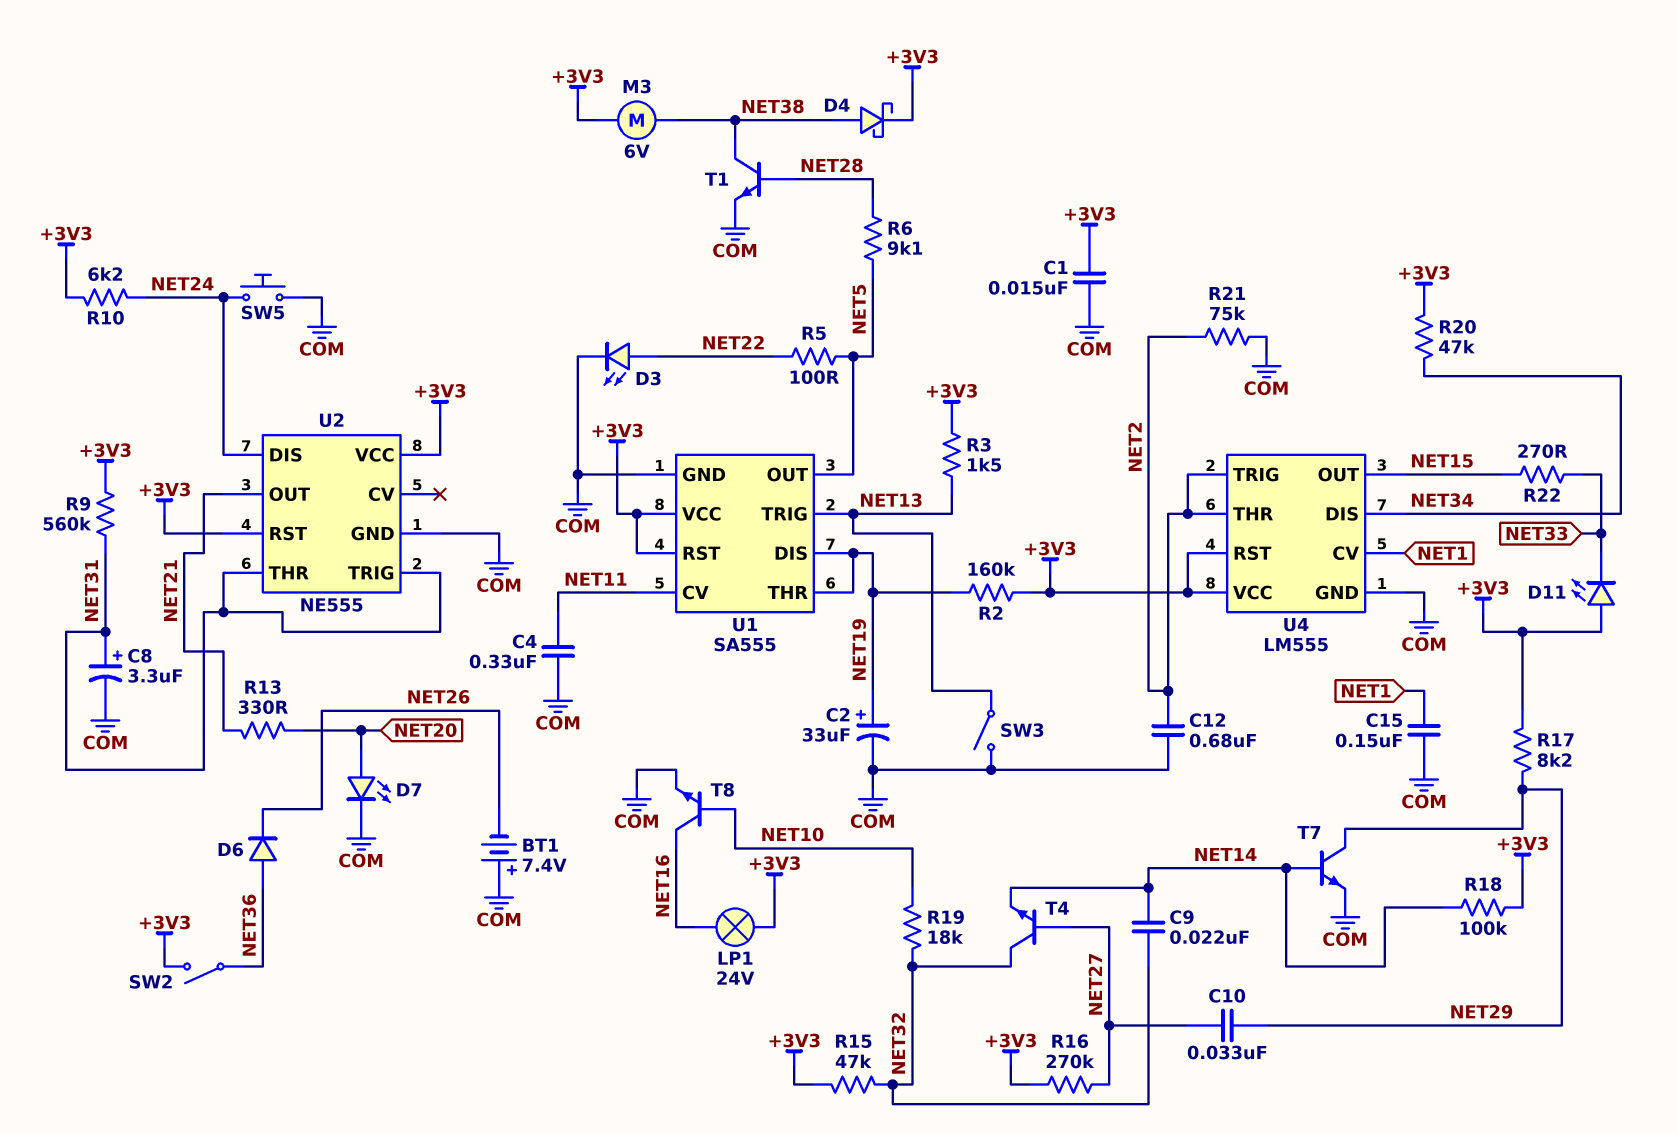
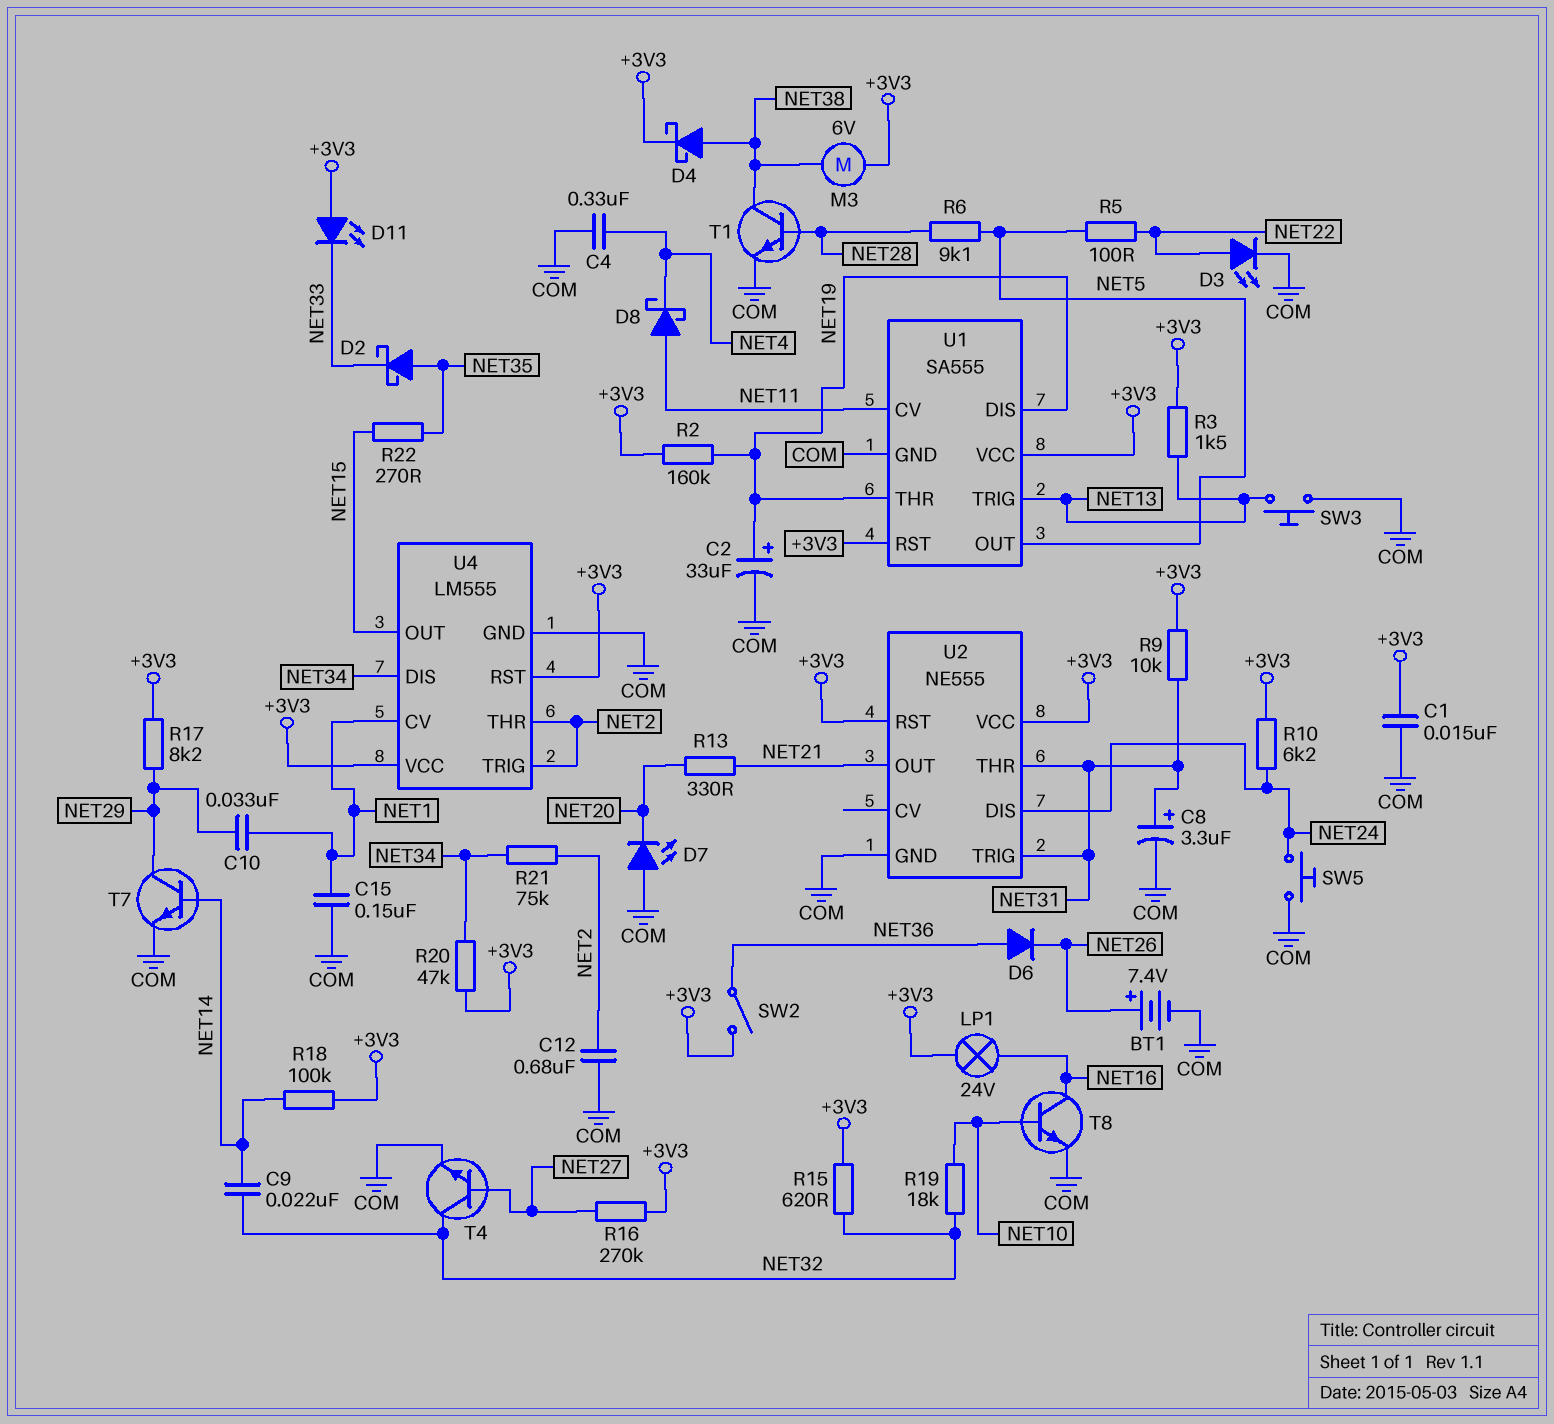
BT1: 7.4V (plus COM, minus NET26) -> 7.4V (plus NET26, minus COM)
C4: 330nF (COM, NET11) -> 330nF (COM, NET4)
C10: 33nF (NET27, NET29) -> 33nF (NET1, NET29)
D2: none -> schottky (A NET35, K NET33)
D7: LED (A NET20, K COM) -> LED (A COM, K NET20)
D8: none -> schottky (A NET11, K NET4)
R9: 560k (+3V3, NET31) -> 10k (+3V3, NET31)
R15: 47k (+3V3, NET32) -> 620 (+3V3, NET32)
R21: 75k (COM, NET2) -> 75k (NET2, NET34)
R22: 270 (NET15, NET33) -> 270 (NET15, NET35)
SW3: switch (COM, NET13) -> button (COM, NET13)
T4: NPN (B NET27, C NET32, E NET14) -> NPN (B NET27, C NET32, E COM)

